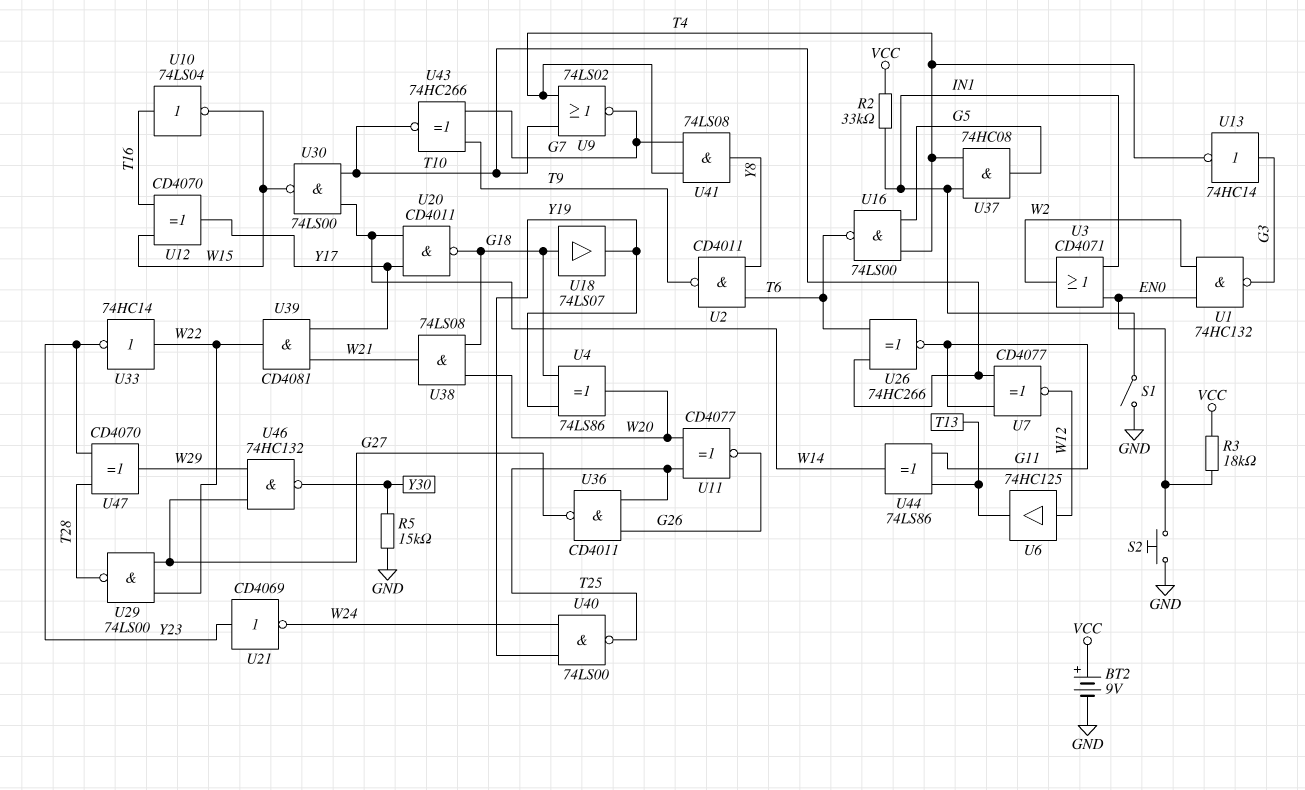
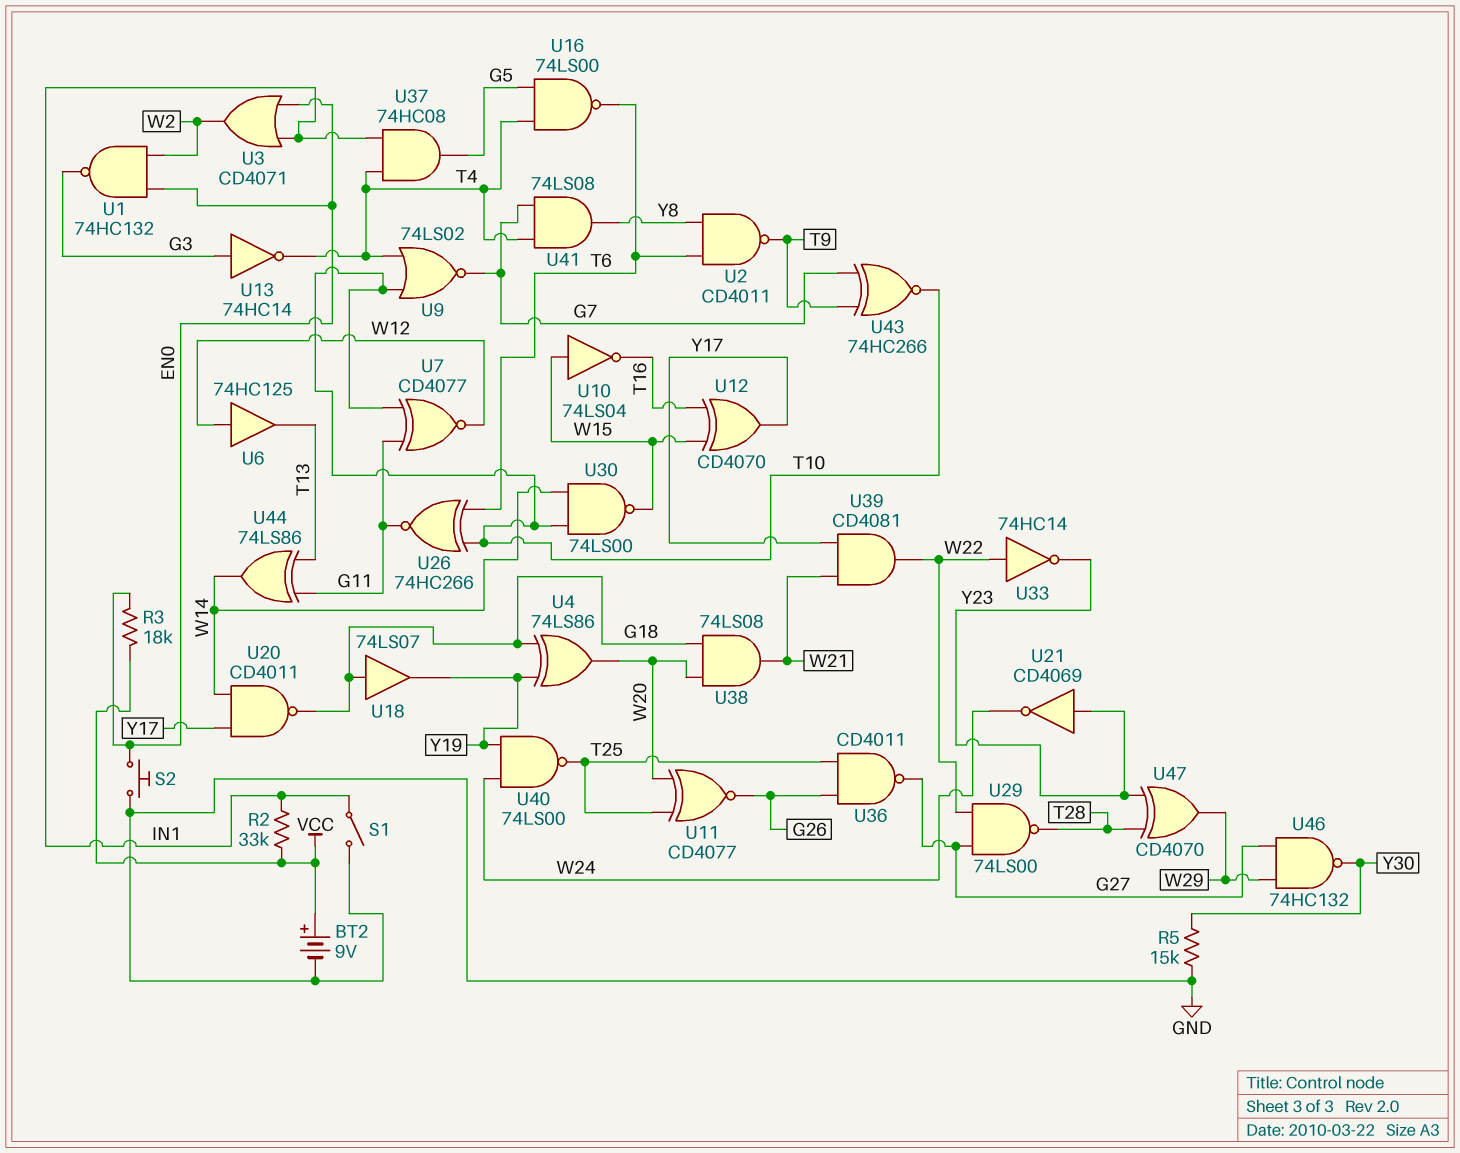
U10: NOT 74LS04 (in T16, out W15) -> NOT 74LS04 (in W15, out T16)

